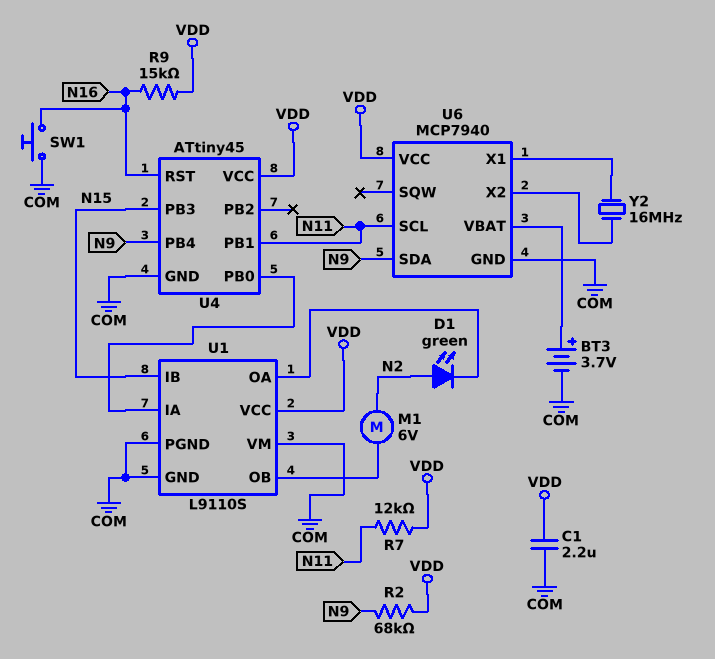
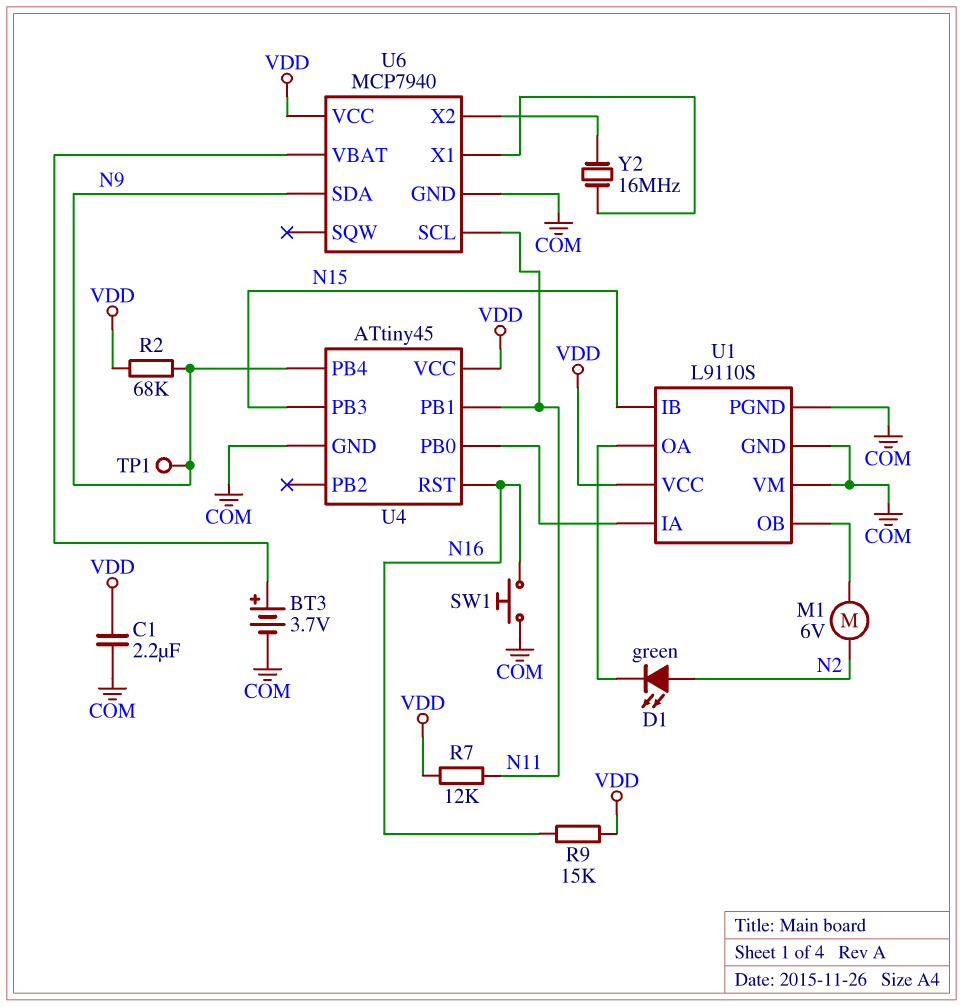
TP1: none -> test point (N9)

